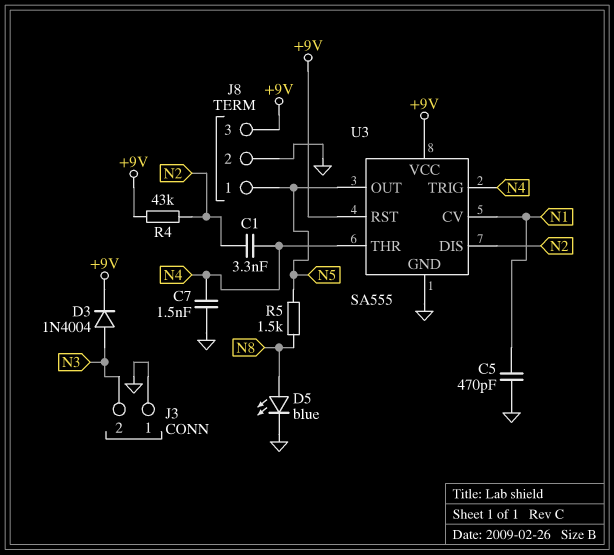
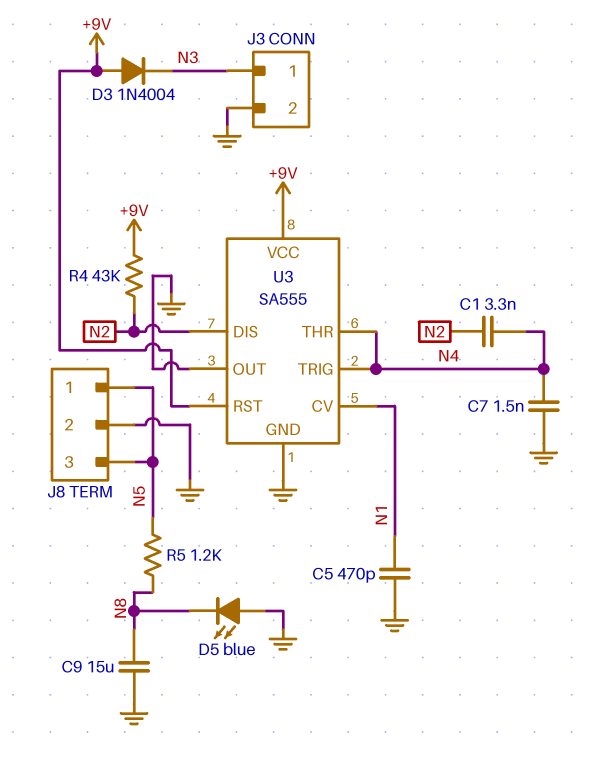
C9: none -> 15uF (GND, N8)
D3: diode 1N4004 (A N3, K +9V) -> diode 1N4004 (A +9V, K N3)
D5: LED blue (A N8, K GND) -> LED blue (A GND, K N8)
J3 pin 1: GND -> N3
J3 pin 2: N3 -> GND
J8 pin 3: +9V -> N5
R5: 1.5k (N5, N8) -> 1.2k (N5, N8)
U3 pin OUT: N5 -> GND

